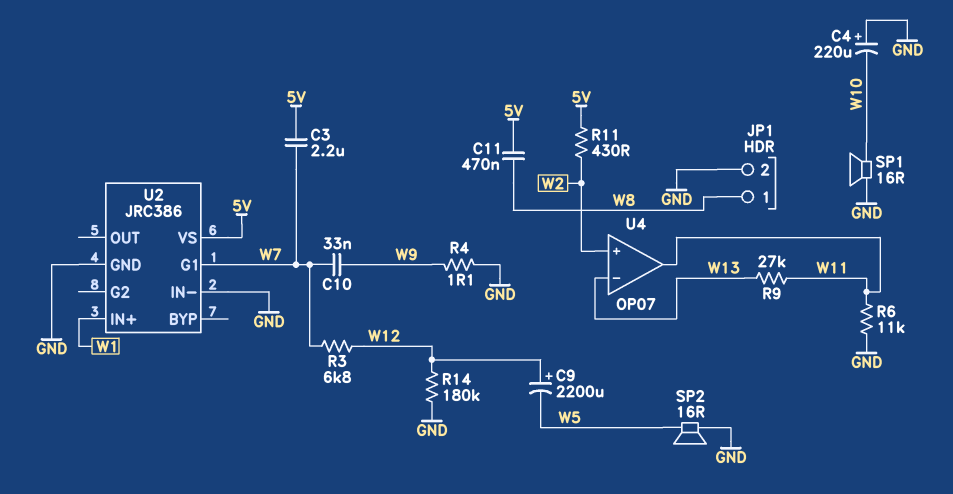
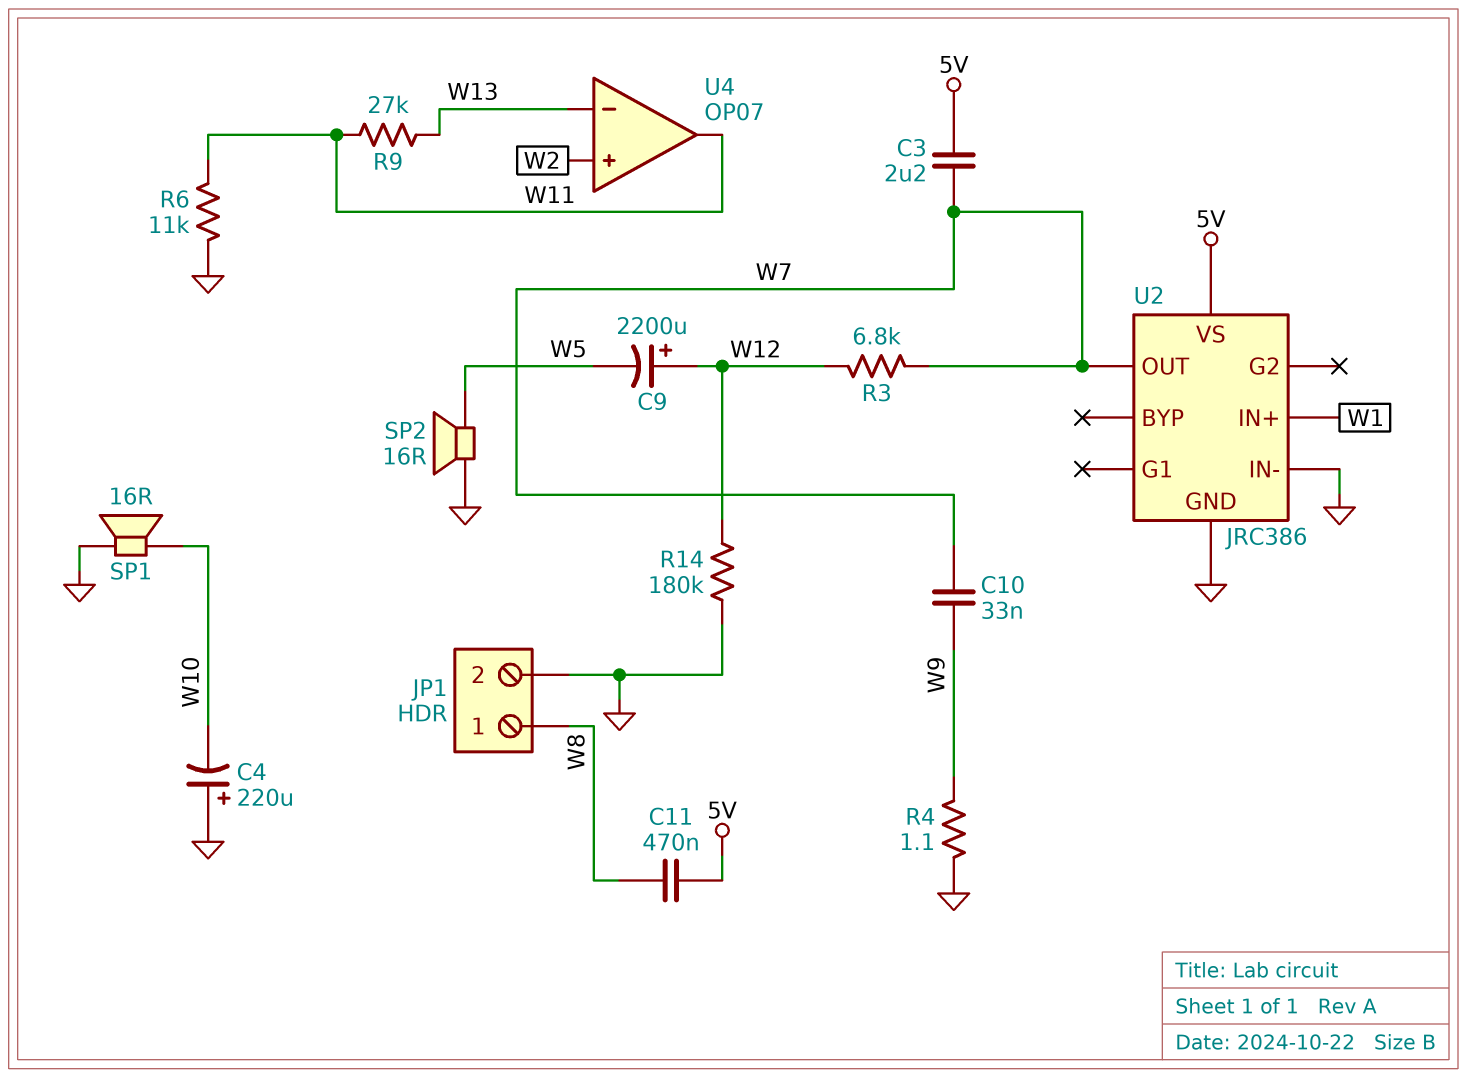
R11: 430 (5V, W2) -> none
U2 pin G1: W7 -> none
U2 pin OUT: none -> W7

